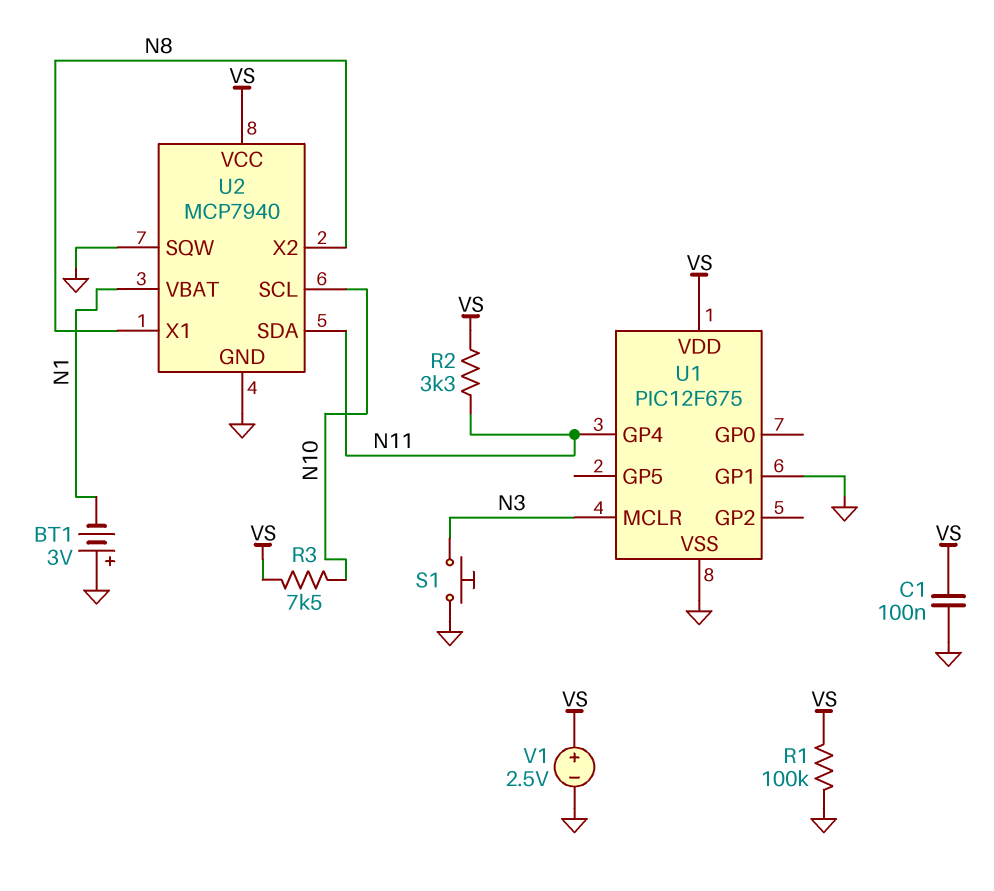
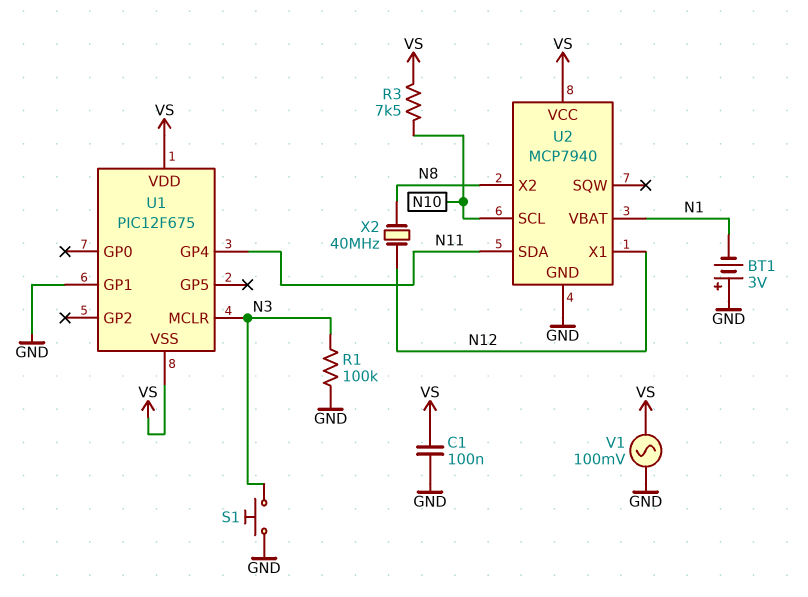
R1: 100k (GND, VS) -> 100k (GND, N3)
R2: 3.3k (N11, VS) -> none
U1 pin VSS: GND -> VS
U2 pin SQW: GND -> none
U2 pin X1: N8 -> N12
V1: 2.5V (plus VS, minus GND) -> AC 100mV (GND, VS)
X2: none -> 40MHz (N8, N12)

